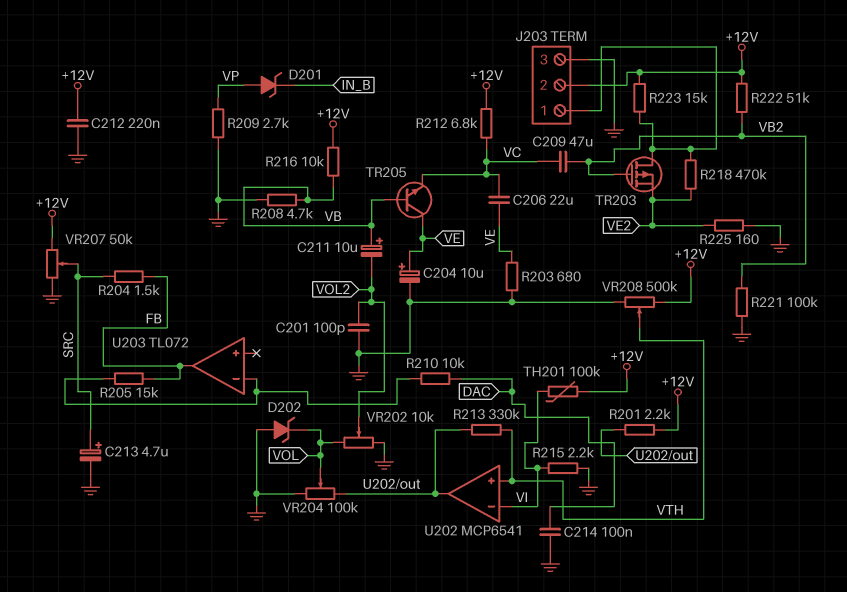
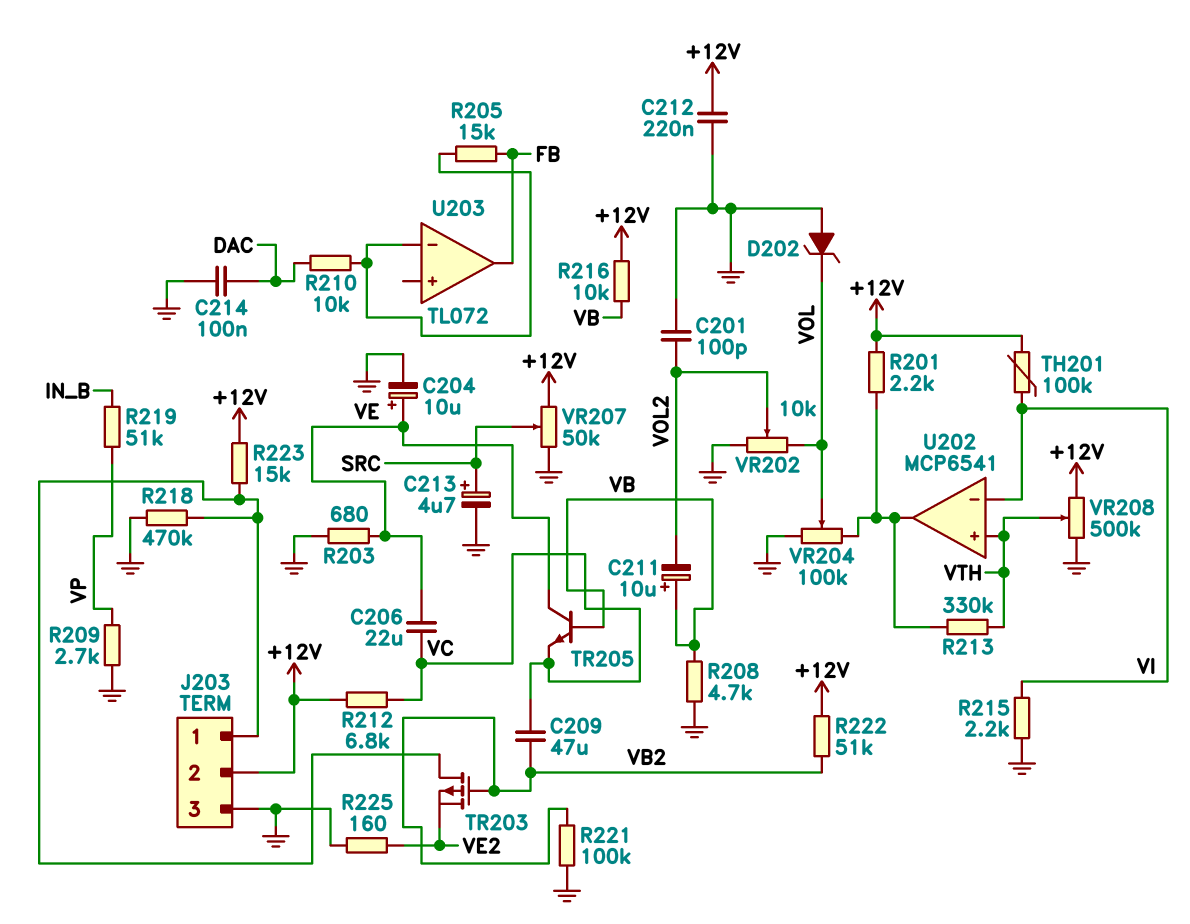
D201: zener (A VP, K IN_B) -> none
R204: 1.5k (FB, SRC) -> none
R218: 470k (J203/1, VE2) -> 470k (GND, J203/1)
R219: none -> 51k (IN_B, VP)

